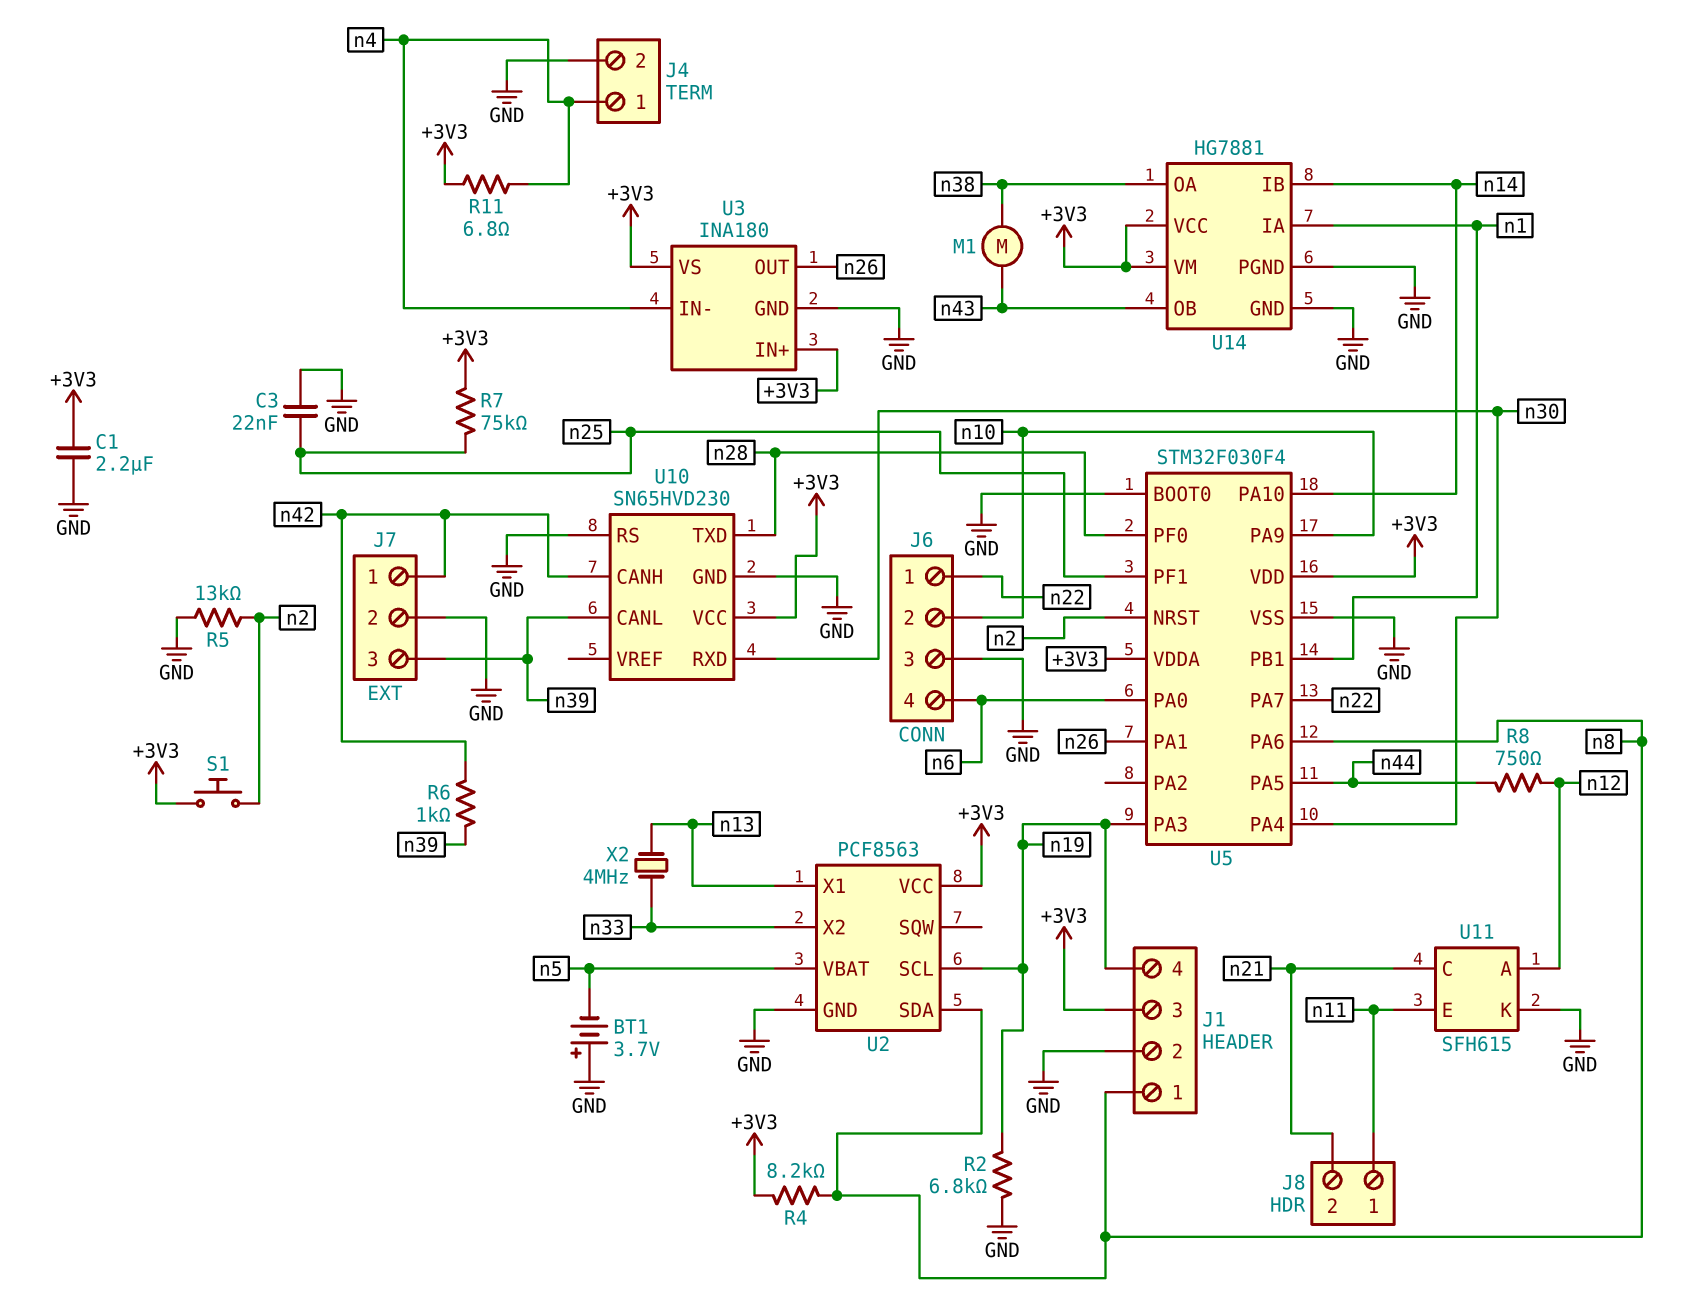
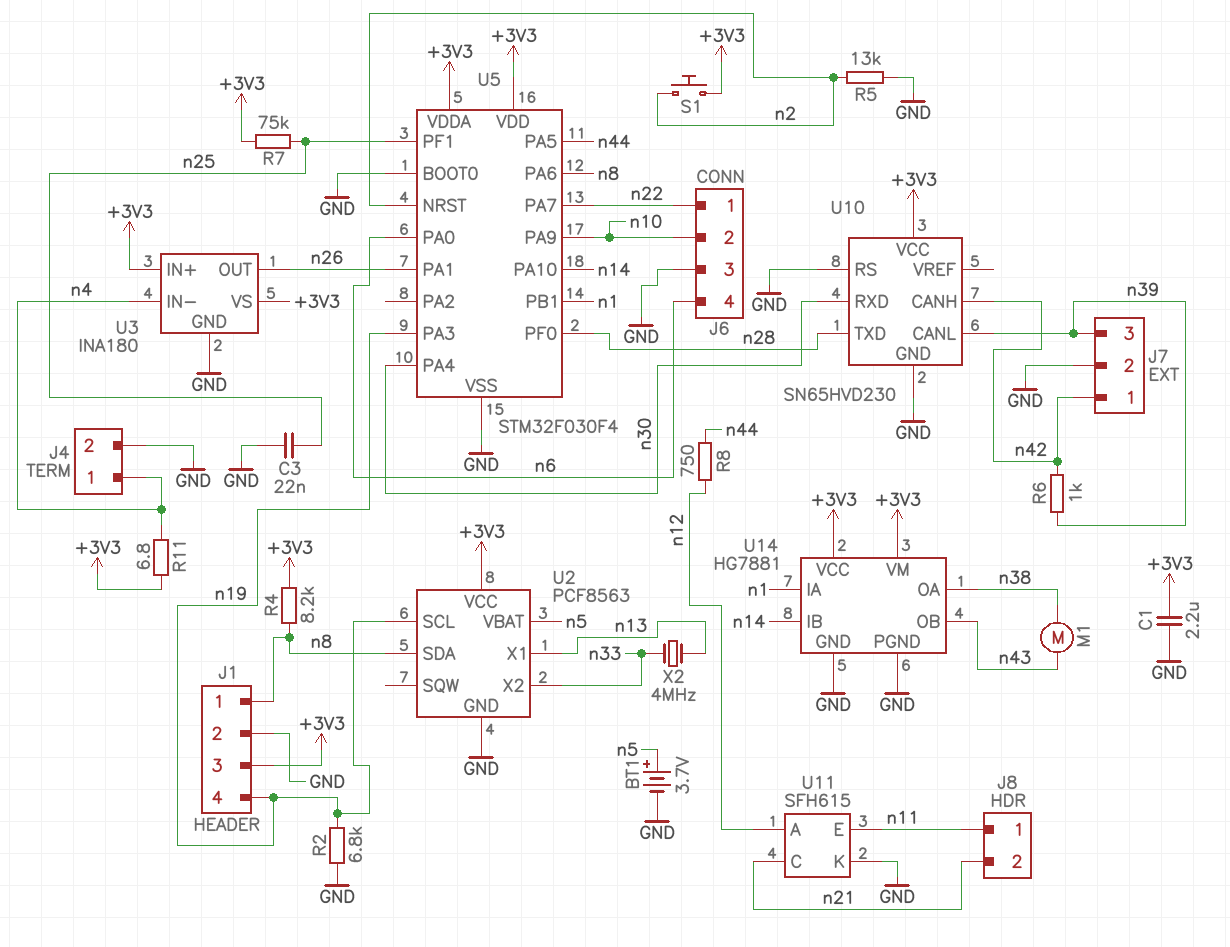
BT1: 3.7V (plus GND, minus n5) -> 3.7V (plus n5, minus GND)

